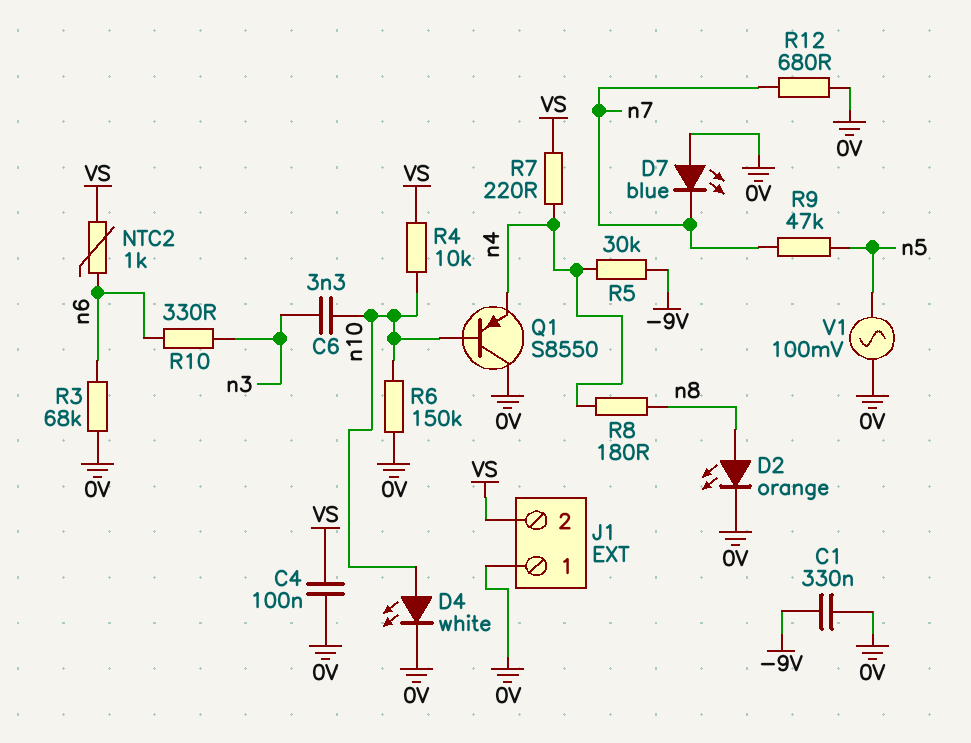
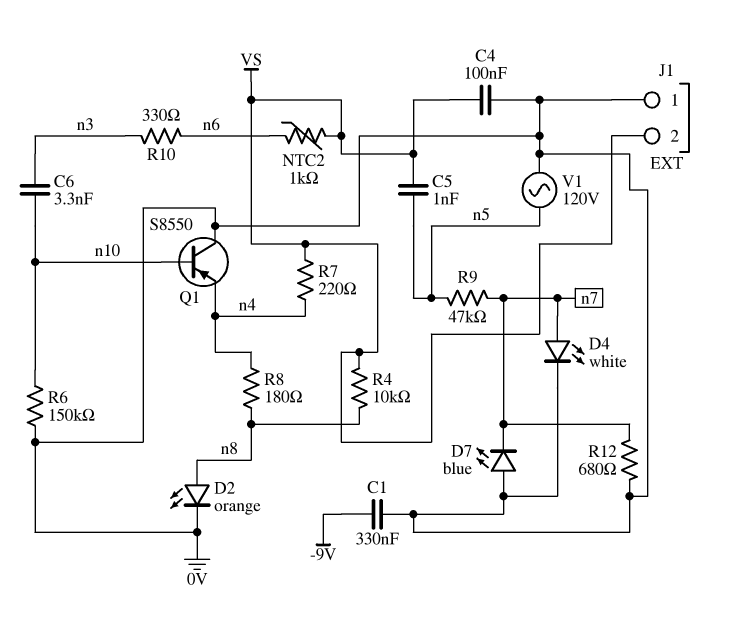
C5: none -> 1nF (VS, n5)
D4: LED white (A n10, K 0V) -> LED white (A n7, K 0V)
R3: 68k (0V, n6) -> none
R4: 10k (VS, n10) -> 10k (VS, n8)
R5: 30k (-9V, n4) -> none
V1: AC 100mV (0V, n5) -> AC 120V (0V, n5)

